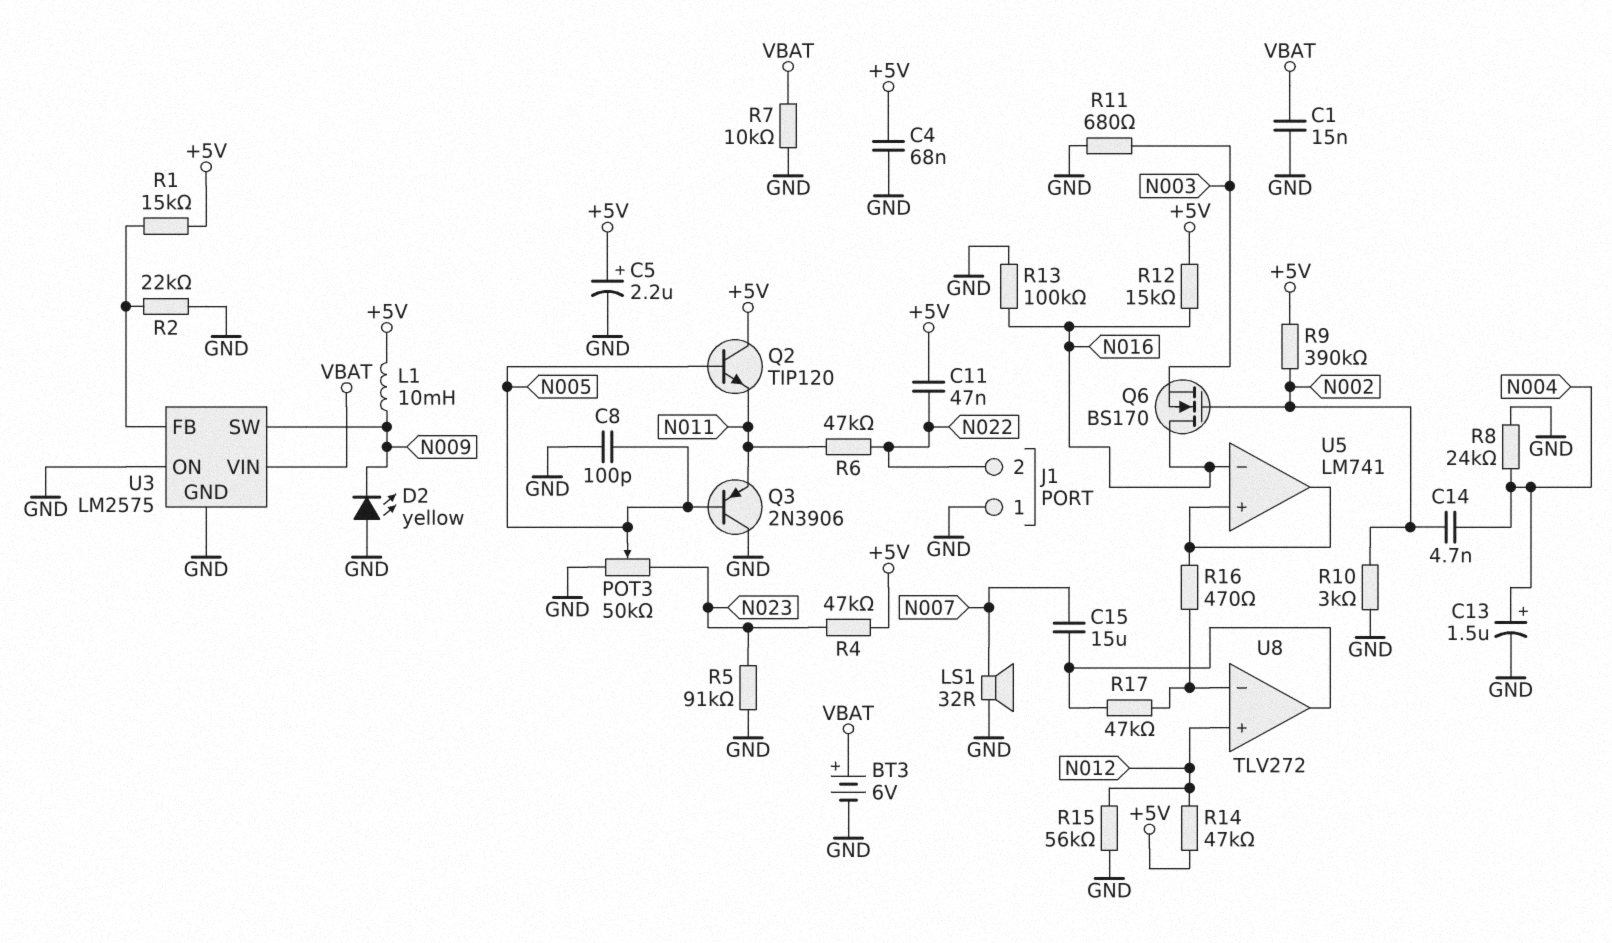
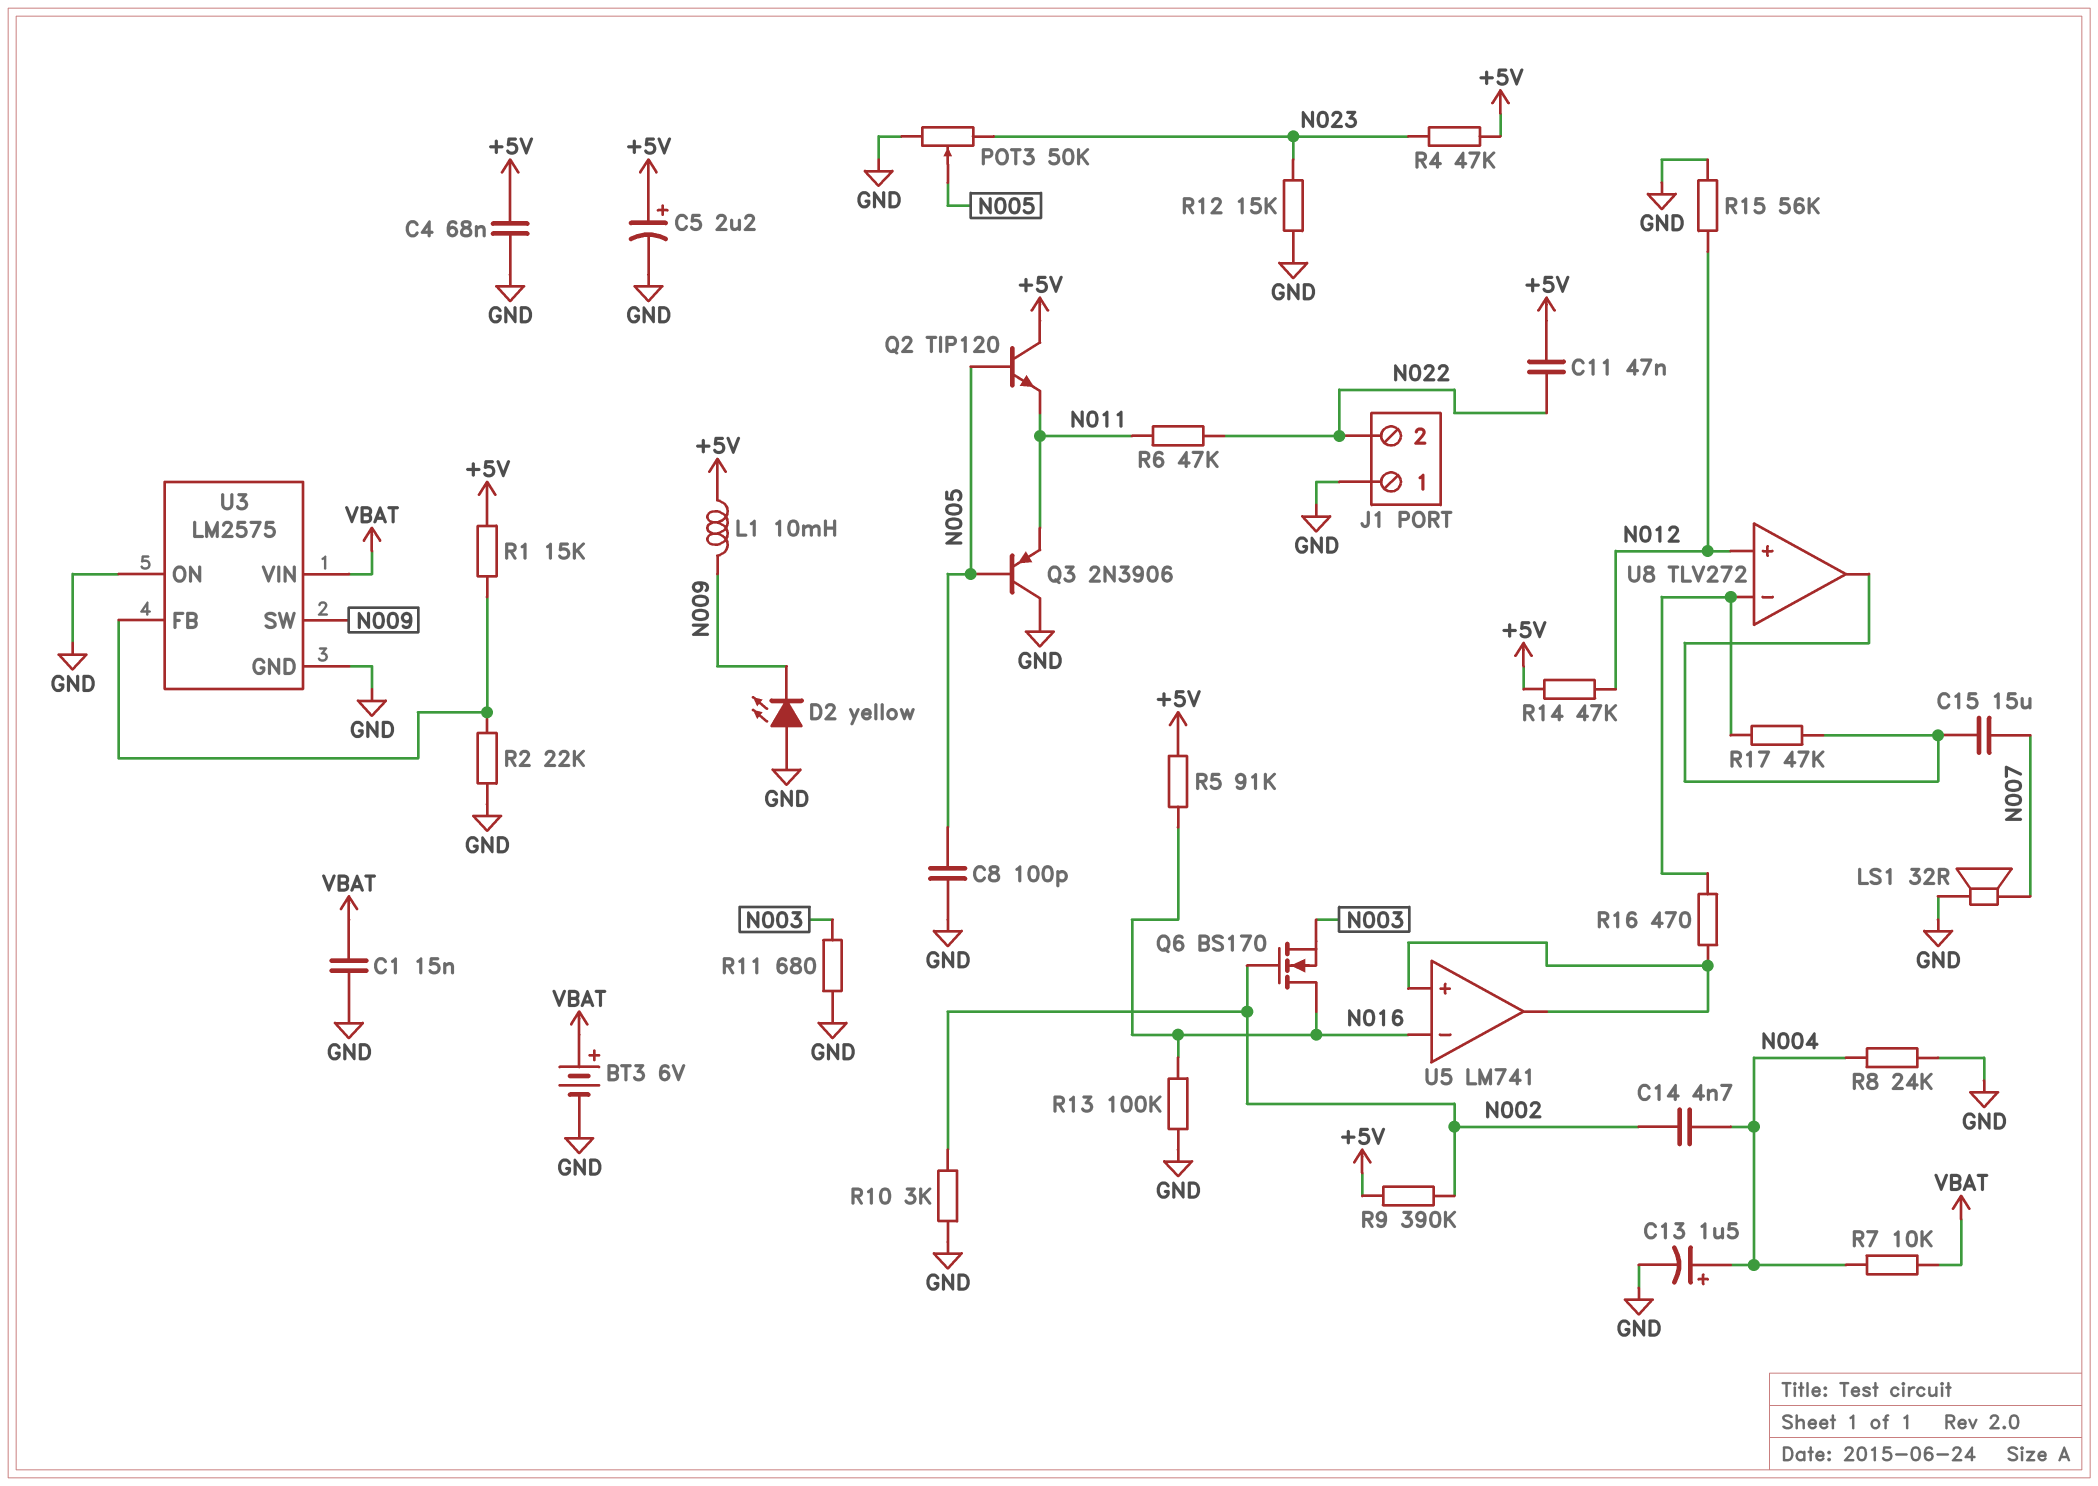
R5: 91k (GND, N023) -> 91k (+5V, N016)
R7: 10k (GND, VBAT) -> 10k (N004, VBAT)
R12: 15k (+5V, N016) -> 15k (GND, N023)

